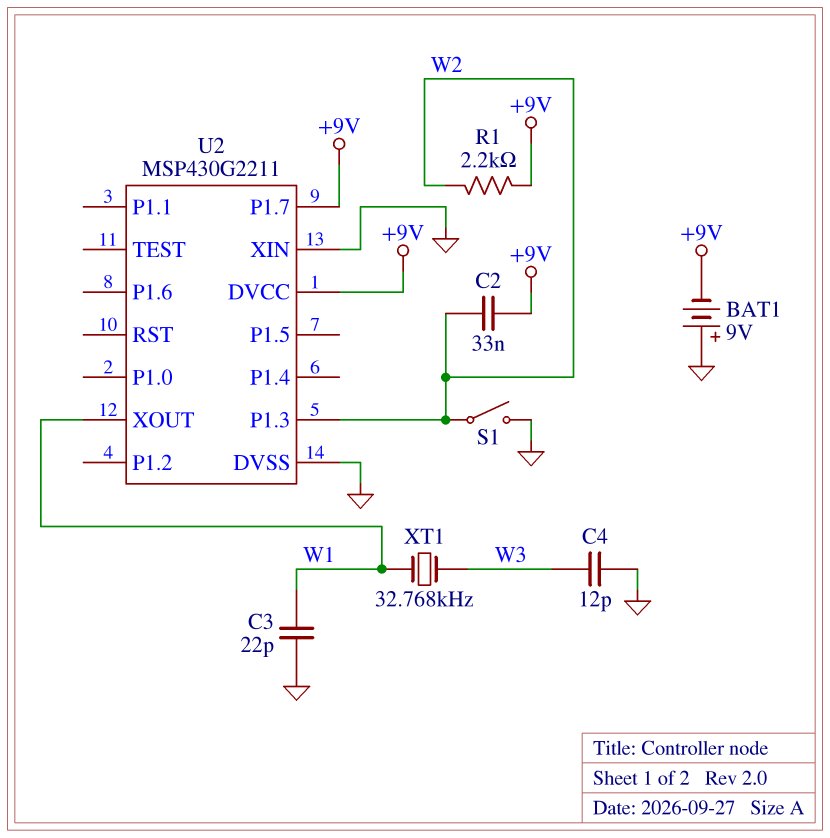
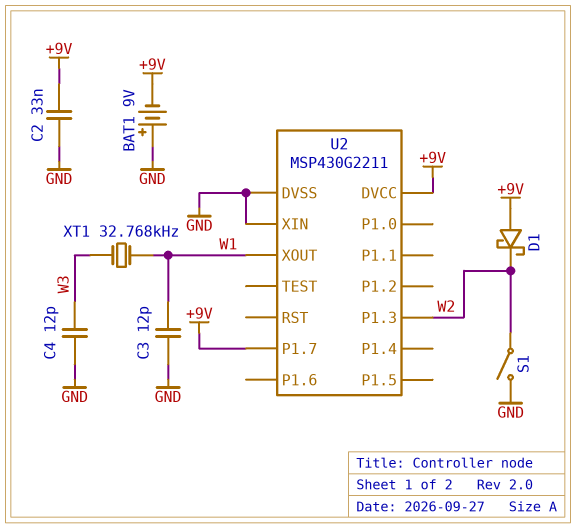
C2: 33nF (+9V, W2) -> 33nF (+9V, GND)
C3: 22pF (GND, W1) -> 12pF (GND, W1)
D1: none -> schottky (A +9V, K W2)
R1: 2.2k (+9V, W2) -> none

